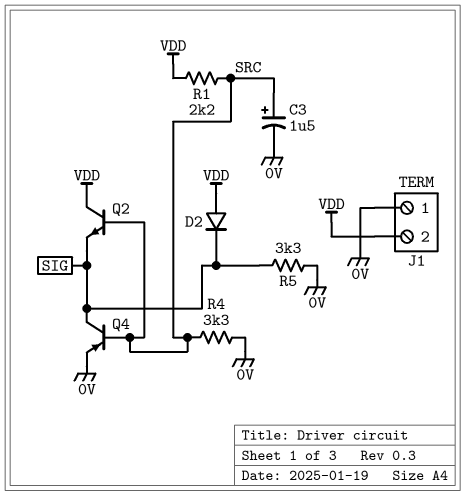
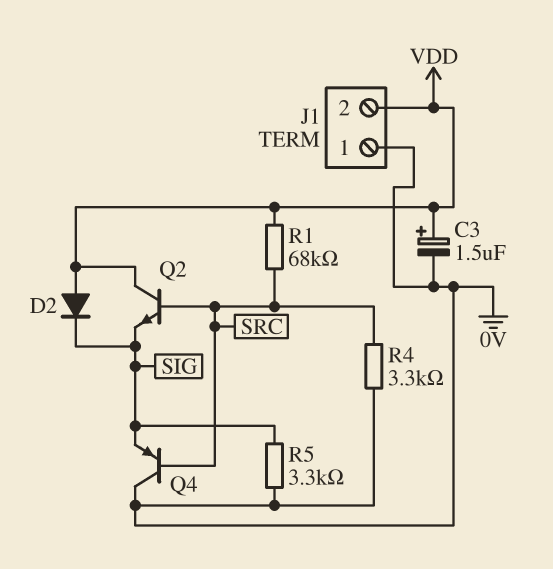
C3: 1.5uF (plus SRC, minus 0V) -> 1.5uF (plus VDD, minus 0V)
Q4: PNP (B SRC, C SIG, E 0V) -> PNP (B SRC, C 0V, E SIG)
R1: 2.2k (SRC, VDD) -> 68k (SRC, VDD)

